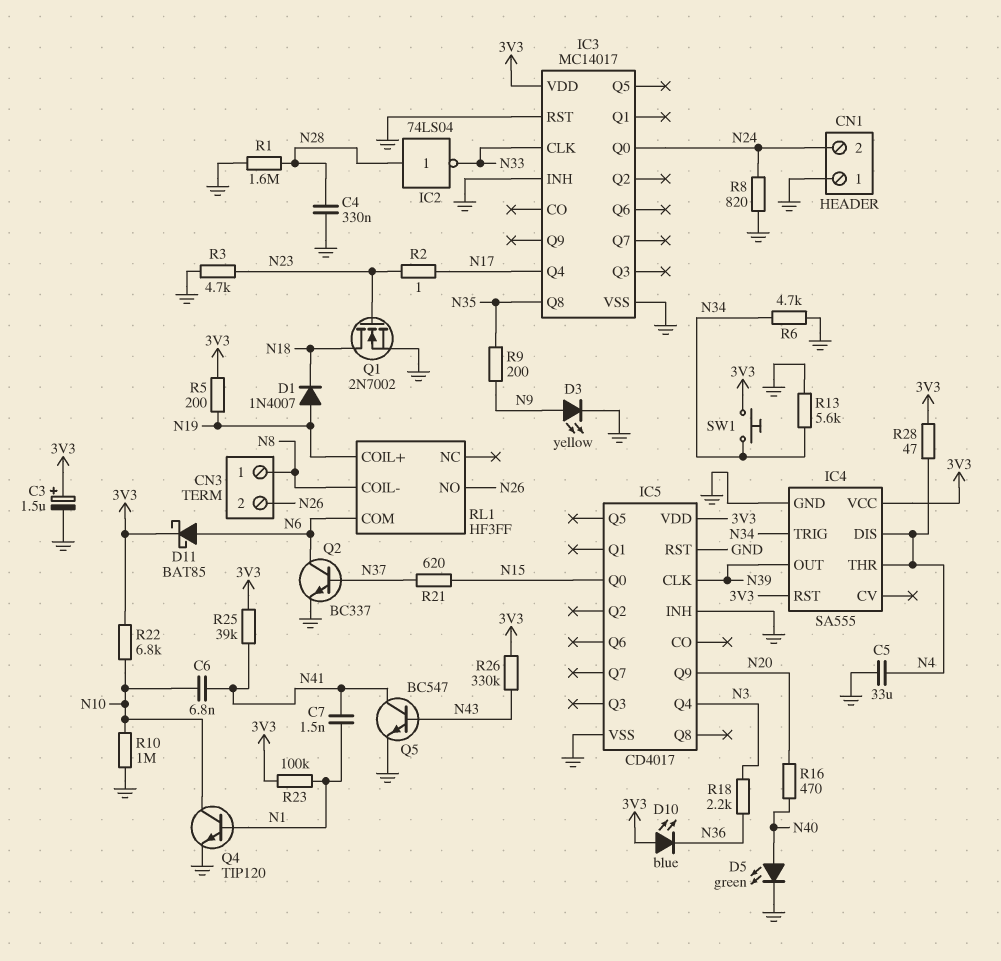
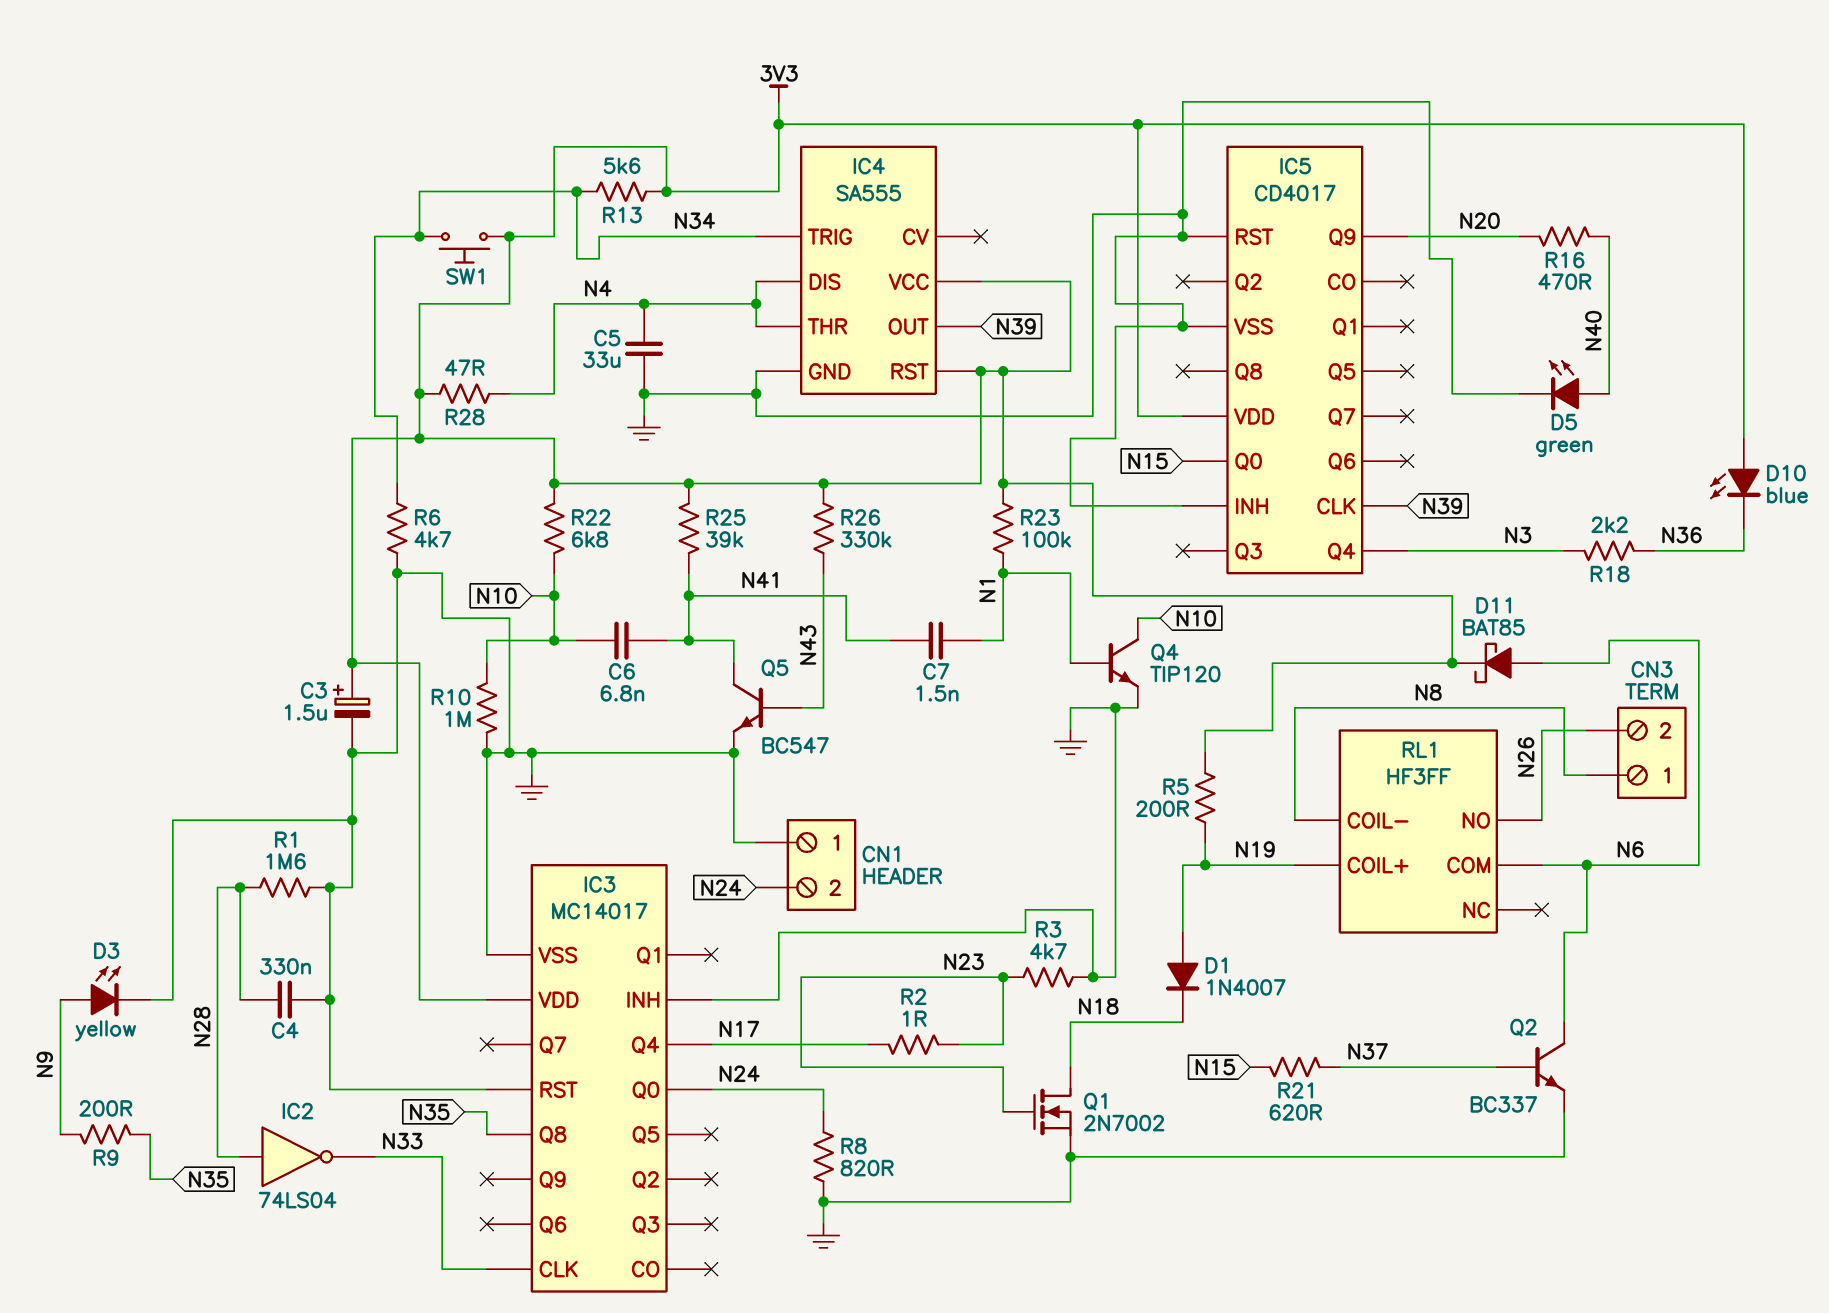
R13: 5.6k (GND, N34) -> 5.6k (3V3, N34)

